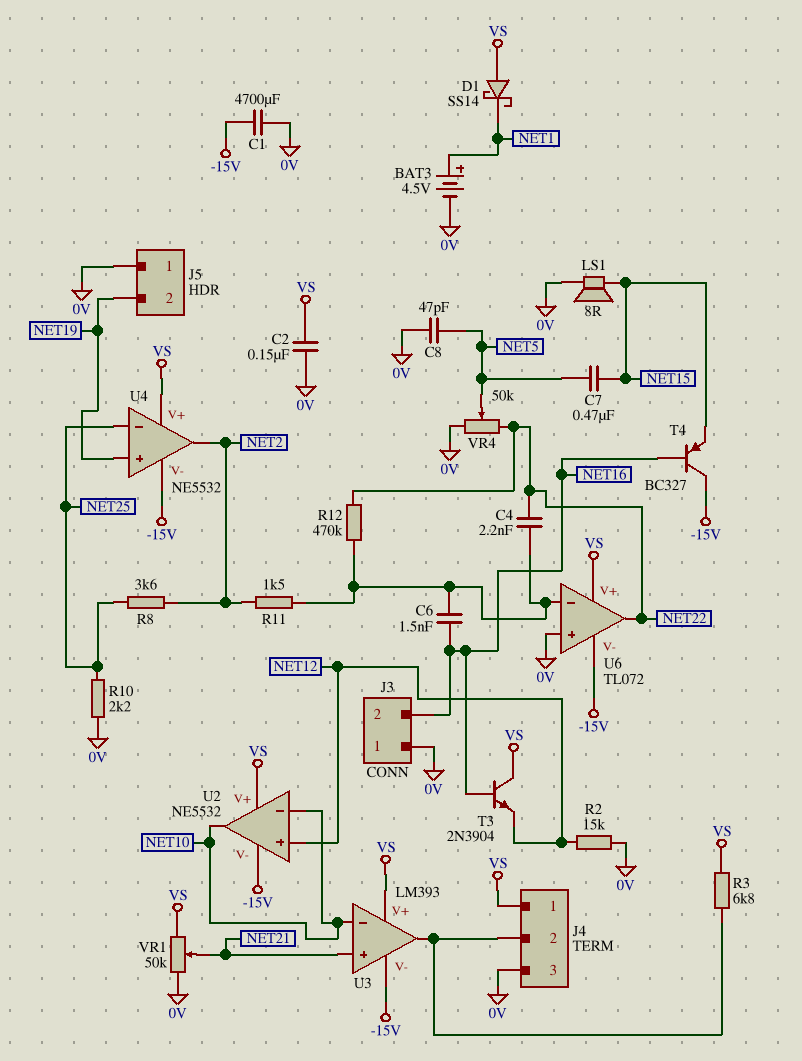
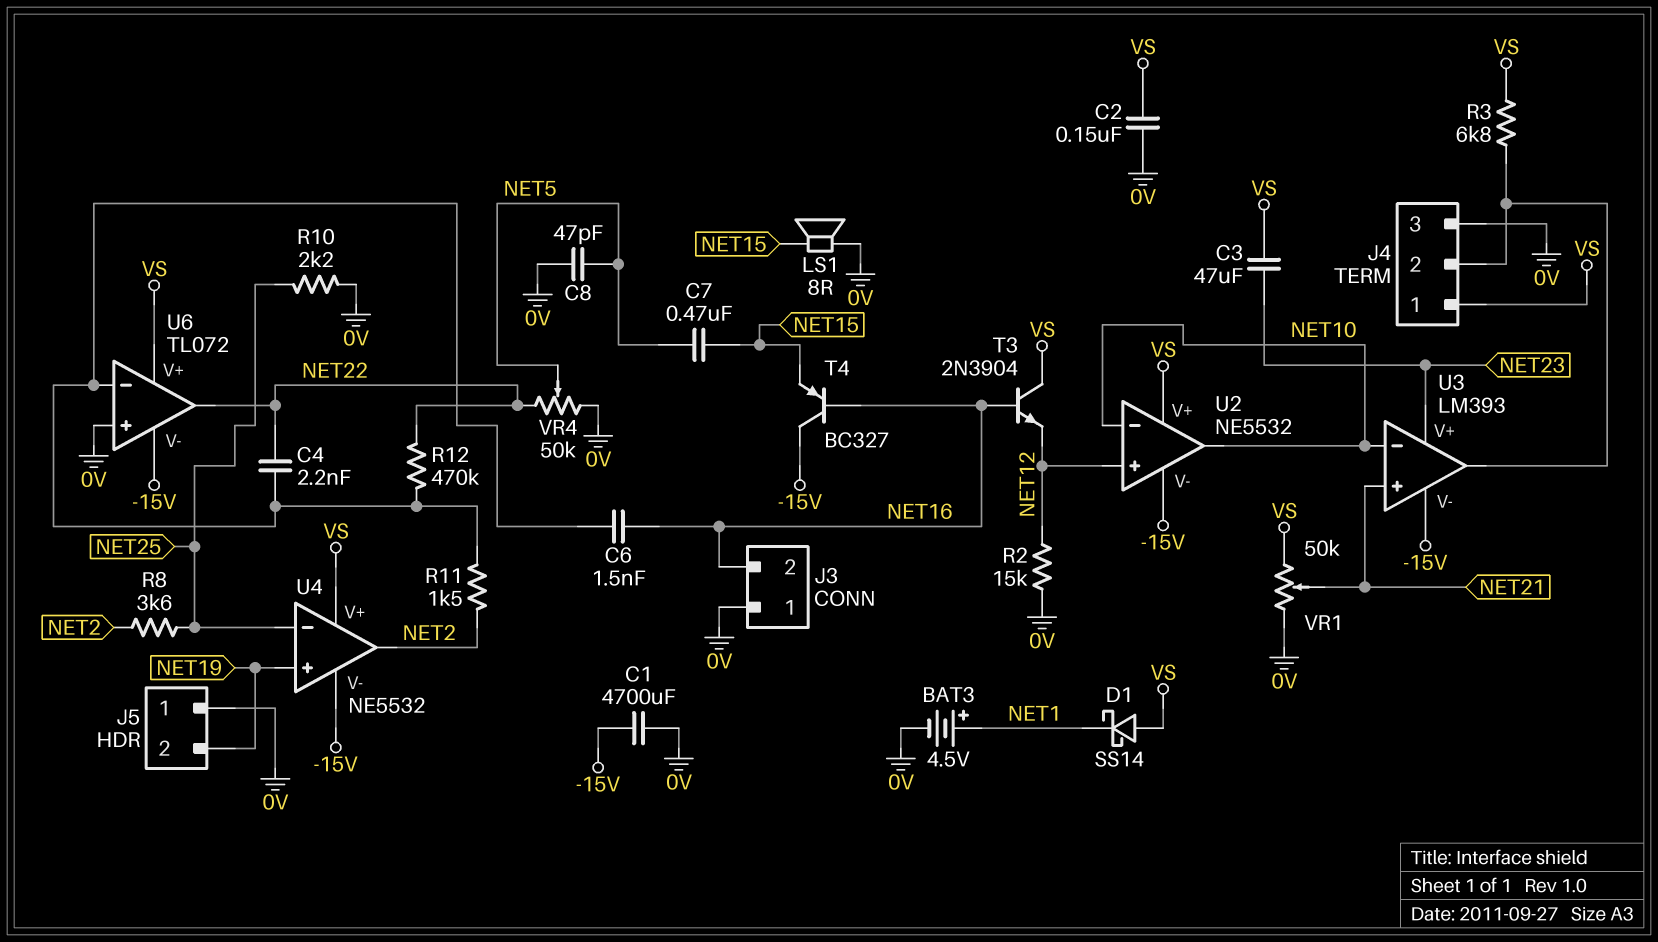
C3: none -> 47uF (NET23, VS)
U3 pin V+: VS -> NET23

